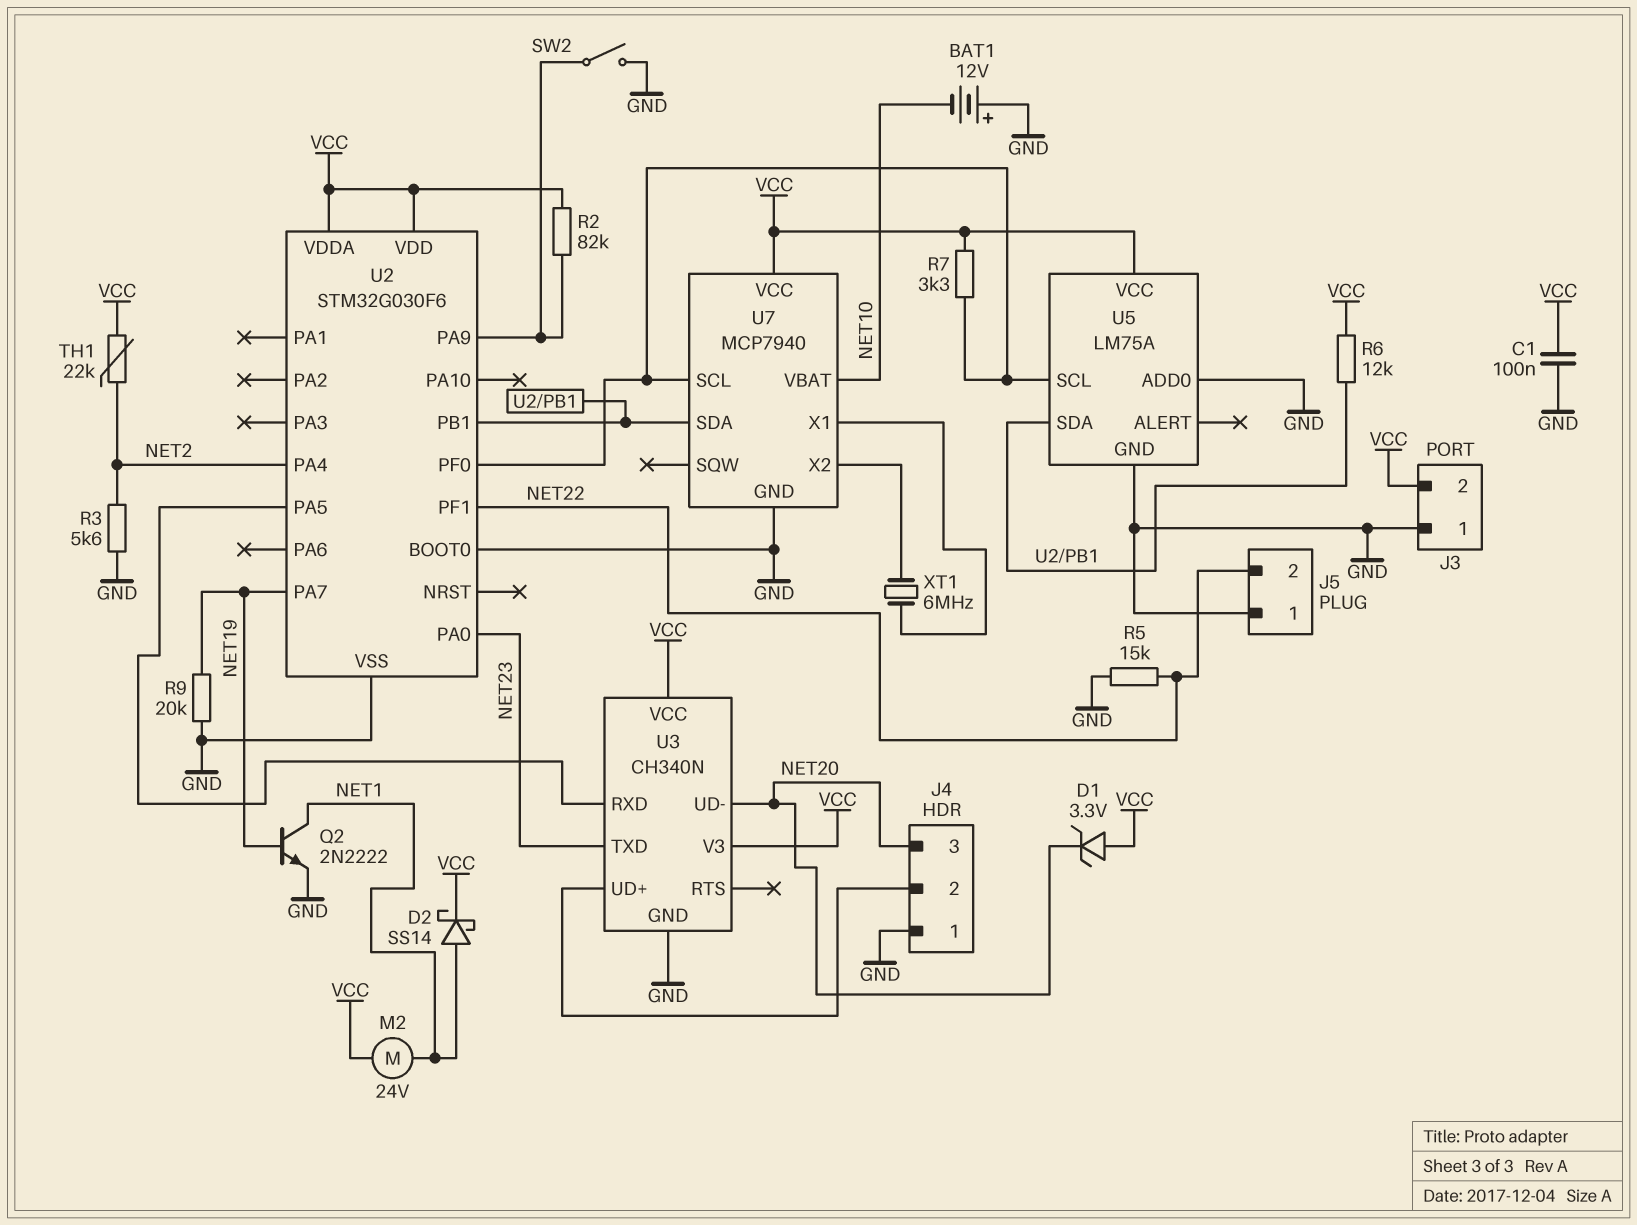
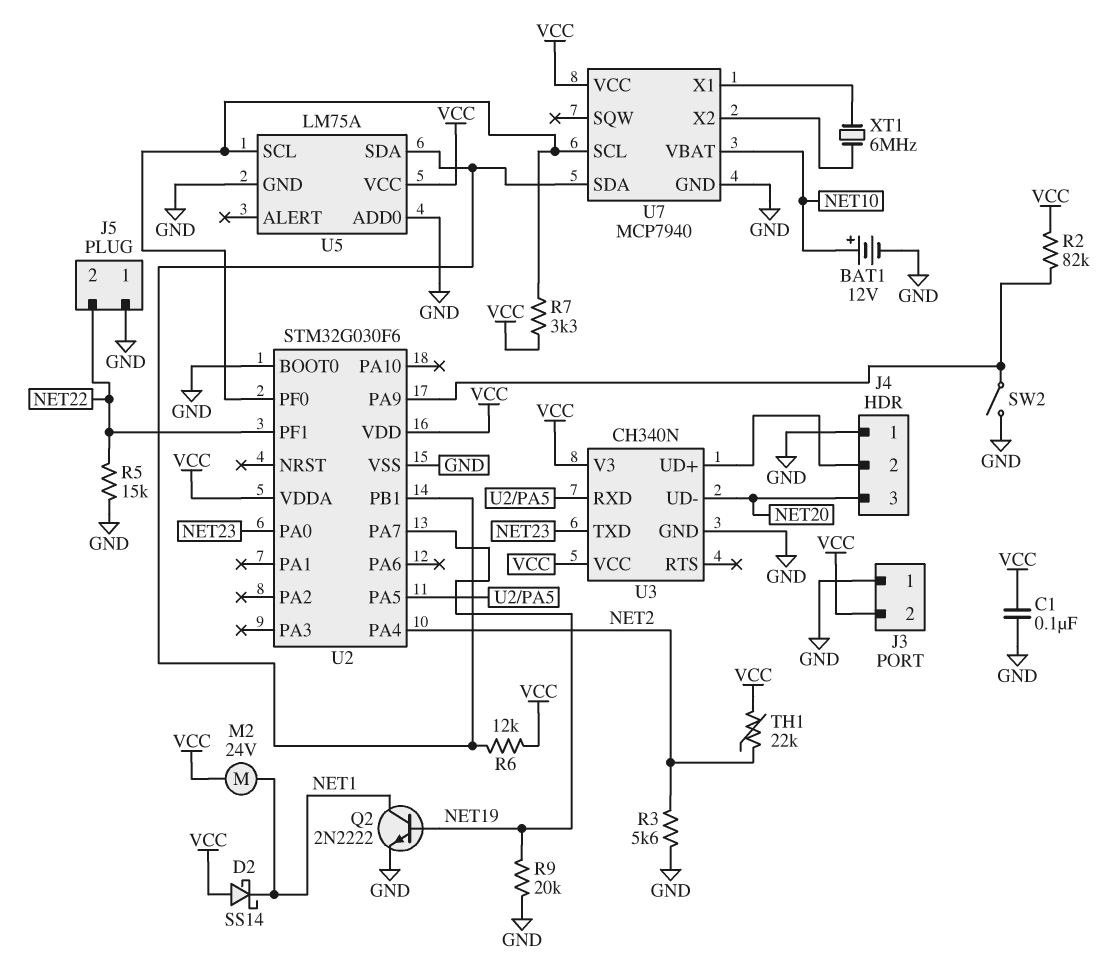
BAT1: 12V (plus GND, minus NET10) -> 12V (plus NET10, minus GND)
D1: zener 3.3V (A VCC, K NET20) -> none
D2: schottky SS14 (A NET1, K VCC) -> schottky SS14 (A VCC, K NET1)

